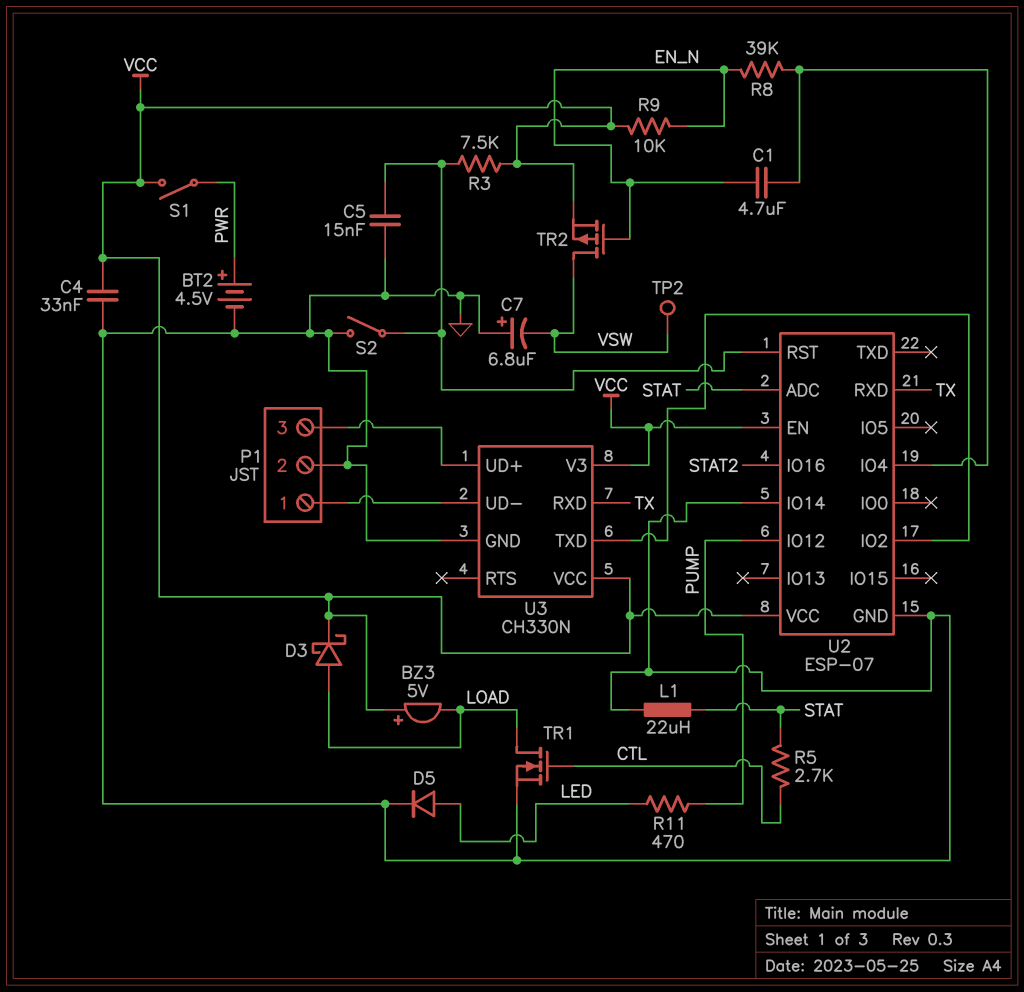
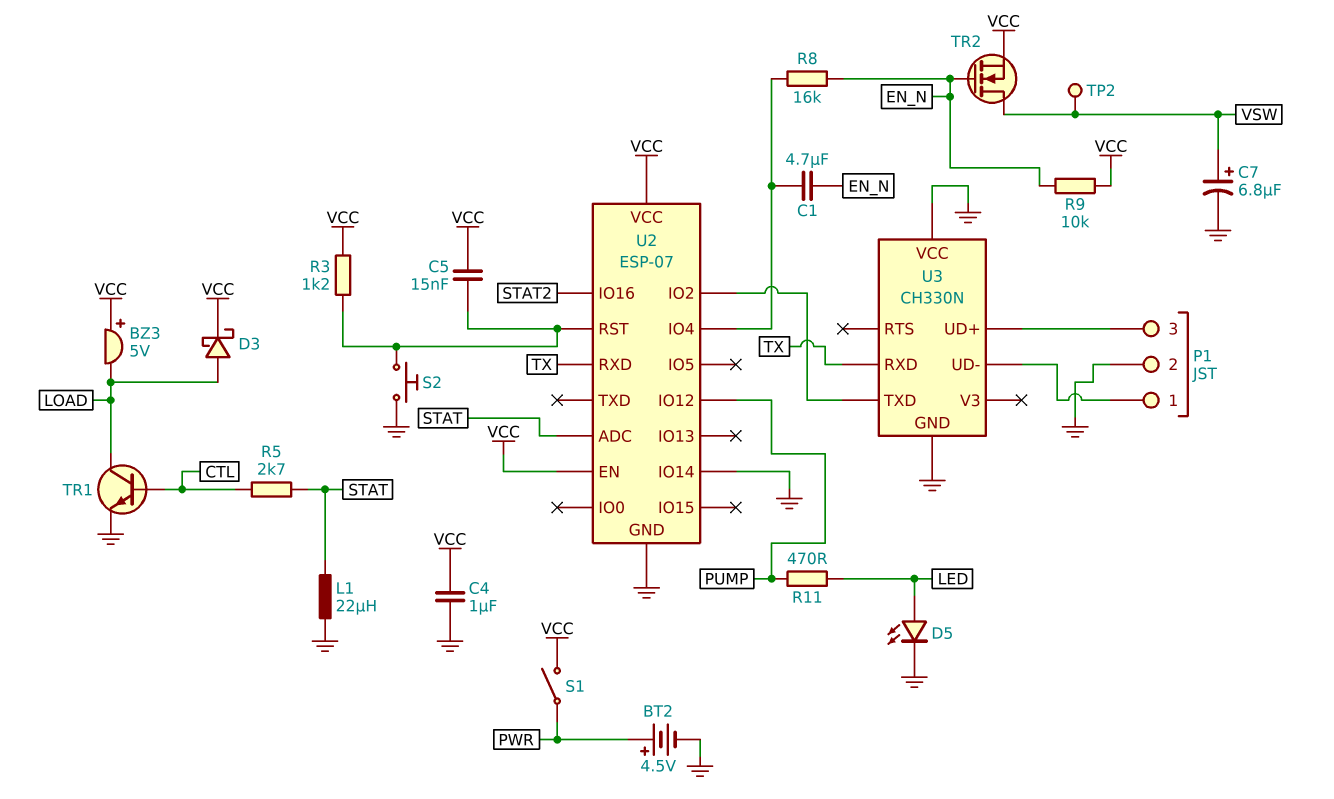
C4: 33nF (GND, VCC) -> 1uF (GND, VCC)
C5: 15nF (GND, U2/RST) -> 15nF (U2/RST, VCC)
C7: 6.8uF (plus GND, minus VSW) -> 6.8uF (plus VSW, minus GND)
D5: diode (A LED, K GND) -> LED (A LED, K GND)
R3: 7.5k (U2/RST, VCC) -> 1.2k (U2/RST, VCC)
R8: 39k (EN_N, U2/IO4) -> 16k (EN_N, U2/IO4)
S2: switch (GND, U2/RST) -> button (GND, U2/RST)
TR1: NMOS (G CTL, D LOAD, S GND) -> NPN (B CTL, C LOAD, E GND)
TR2: PMOS (G EN_N, D VSW, S VCC) -> NMOS (G EN_N, D VSW, S VCC)
U3 pin V3: VCC -> none
U3 pin VCC: VCC -> GND

